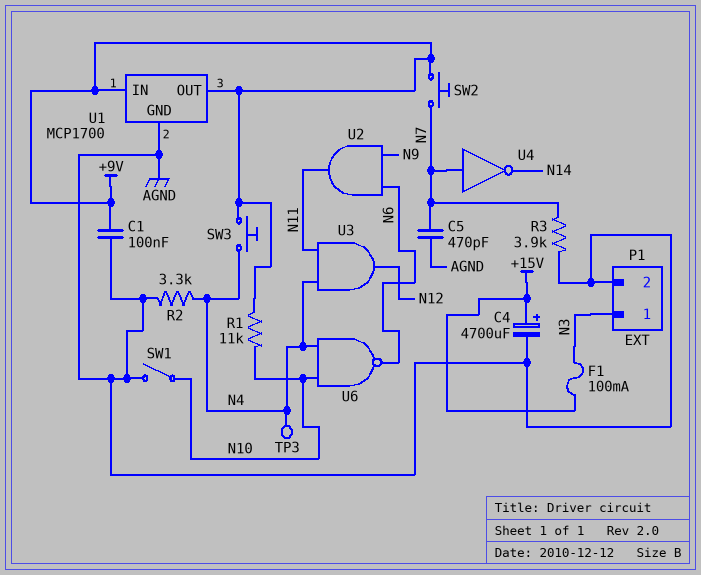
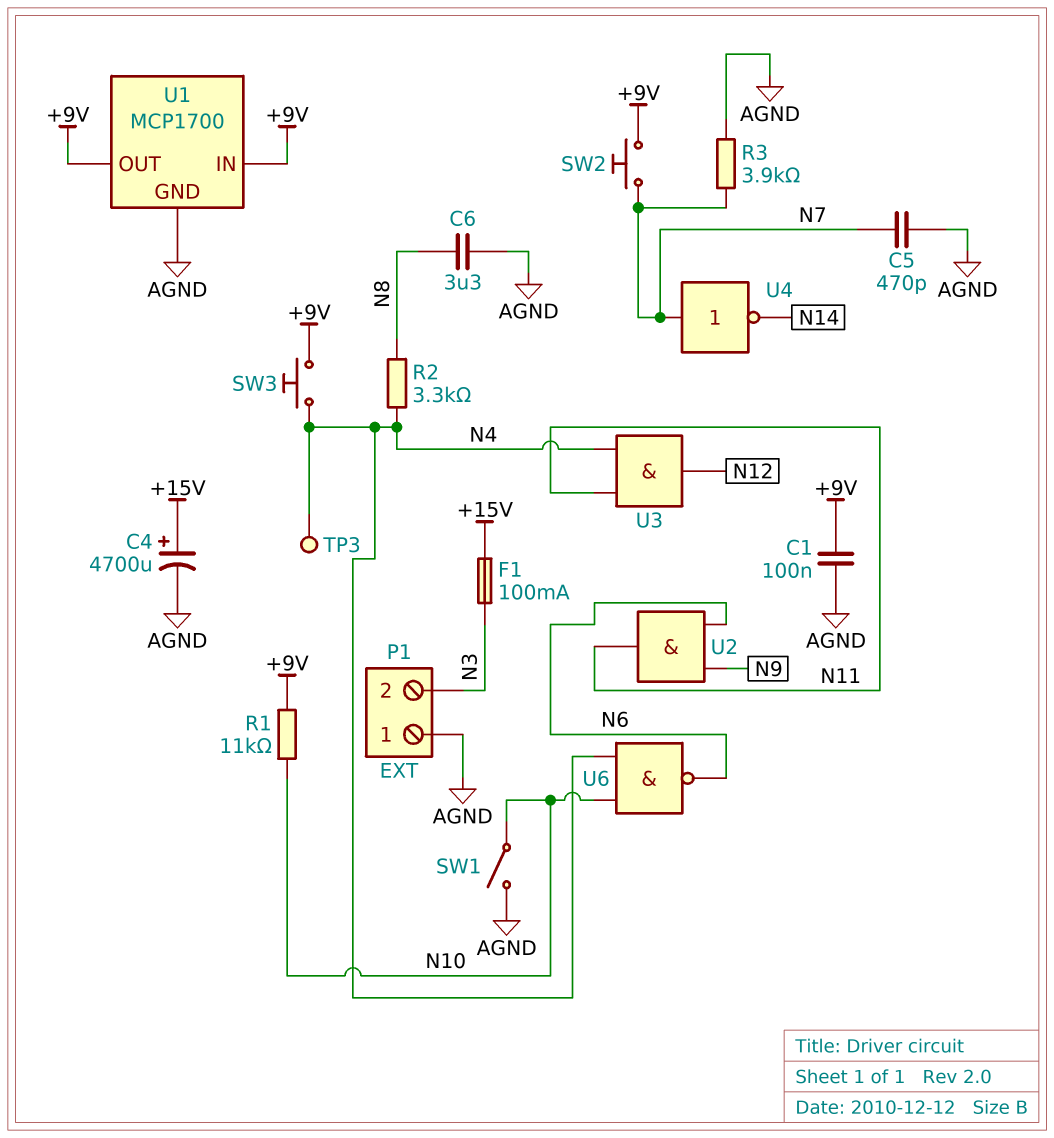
C6: none -> 3.3uF (AGND, N8)
P1 pin 1: N3 -> AGND
P1 pin 2: AGND -> N3
R2: 3.3k (AGND, N4) -> 3.3k (N4, N8)

